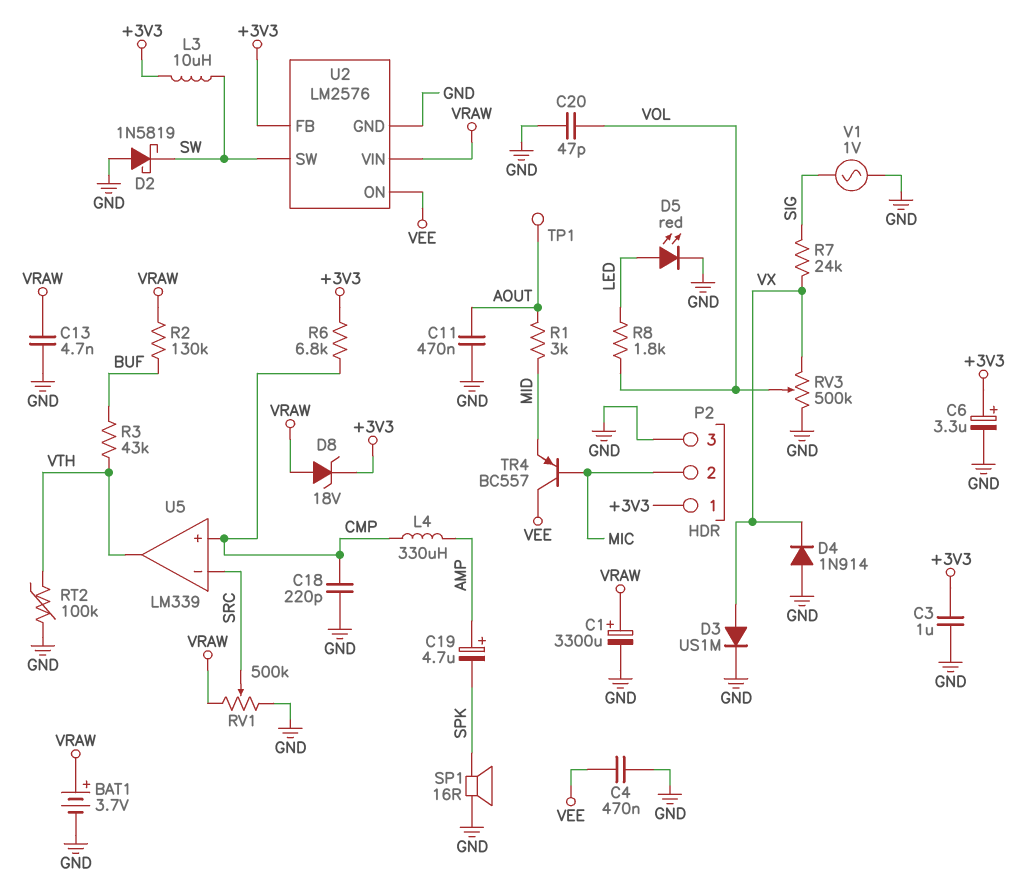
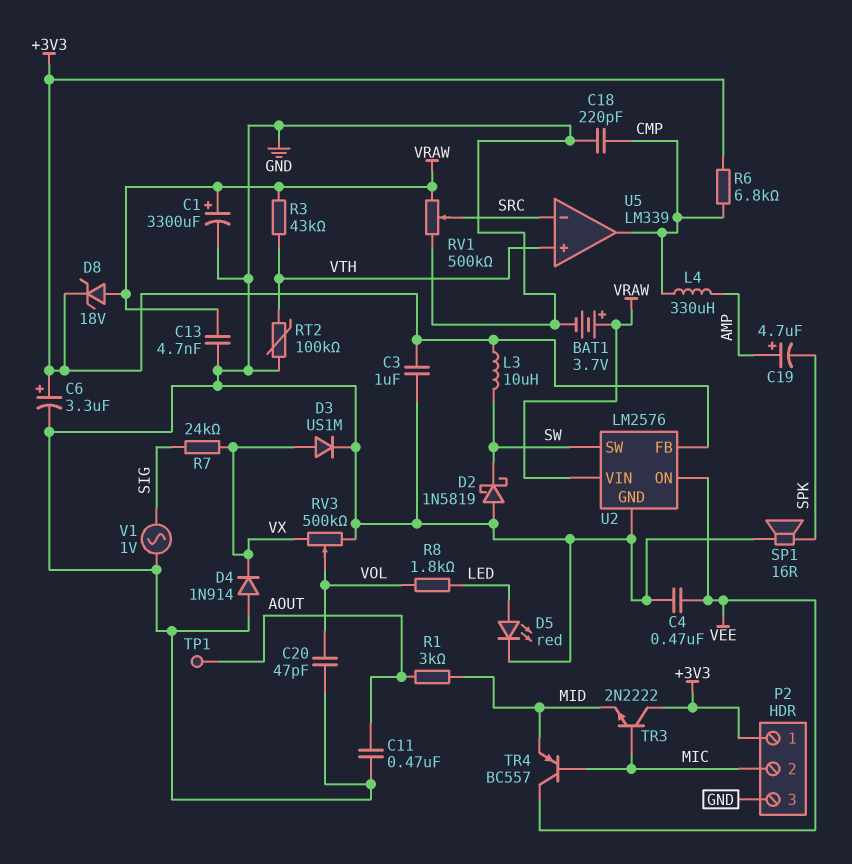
R2: 130k (BUF, VRAW) -> none
R3: 43k (BUF, VTH) -> 43k (VRAW, VTH)
TR3: none -> NPN 2N2222 (B MIC, C +3V3, E MID)
U5 pin in+: CMP -> VTH
U5 pin out: VTH -> CMP

